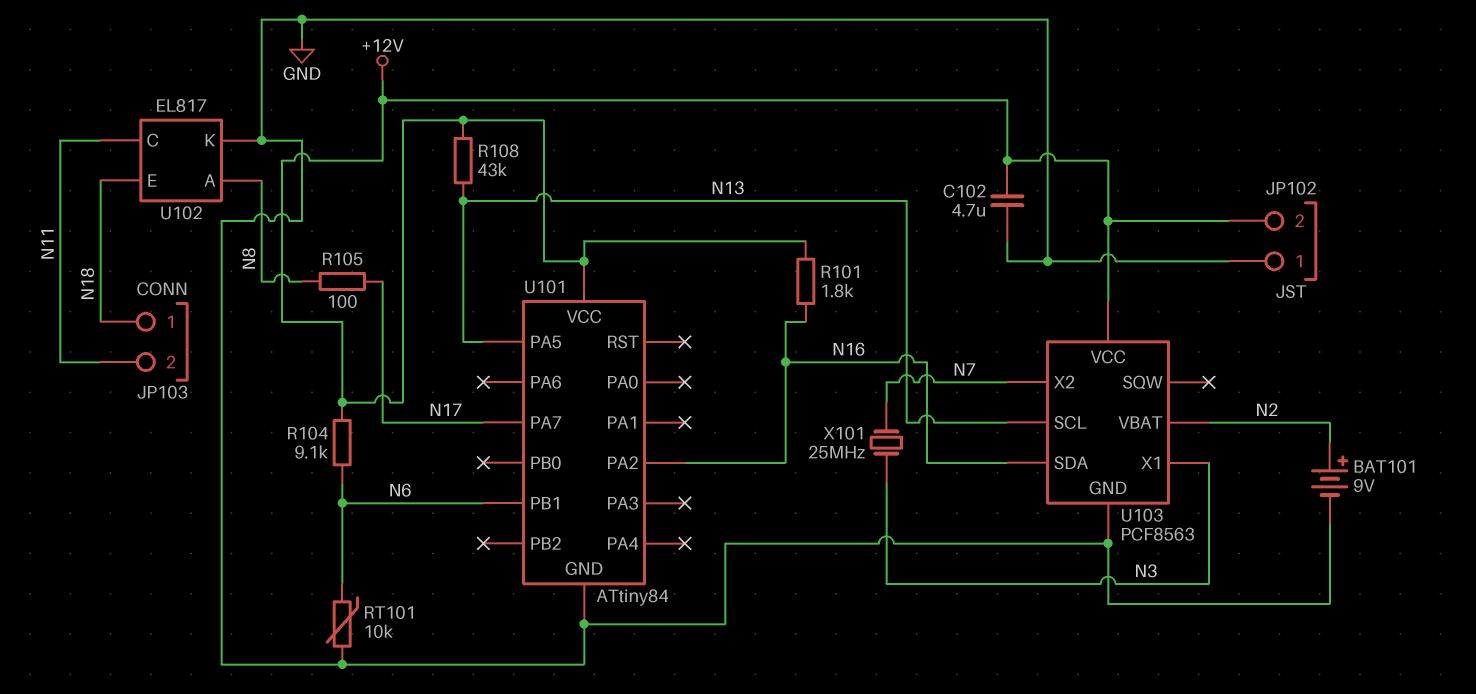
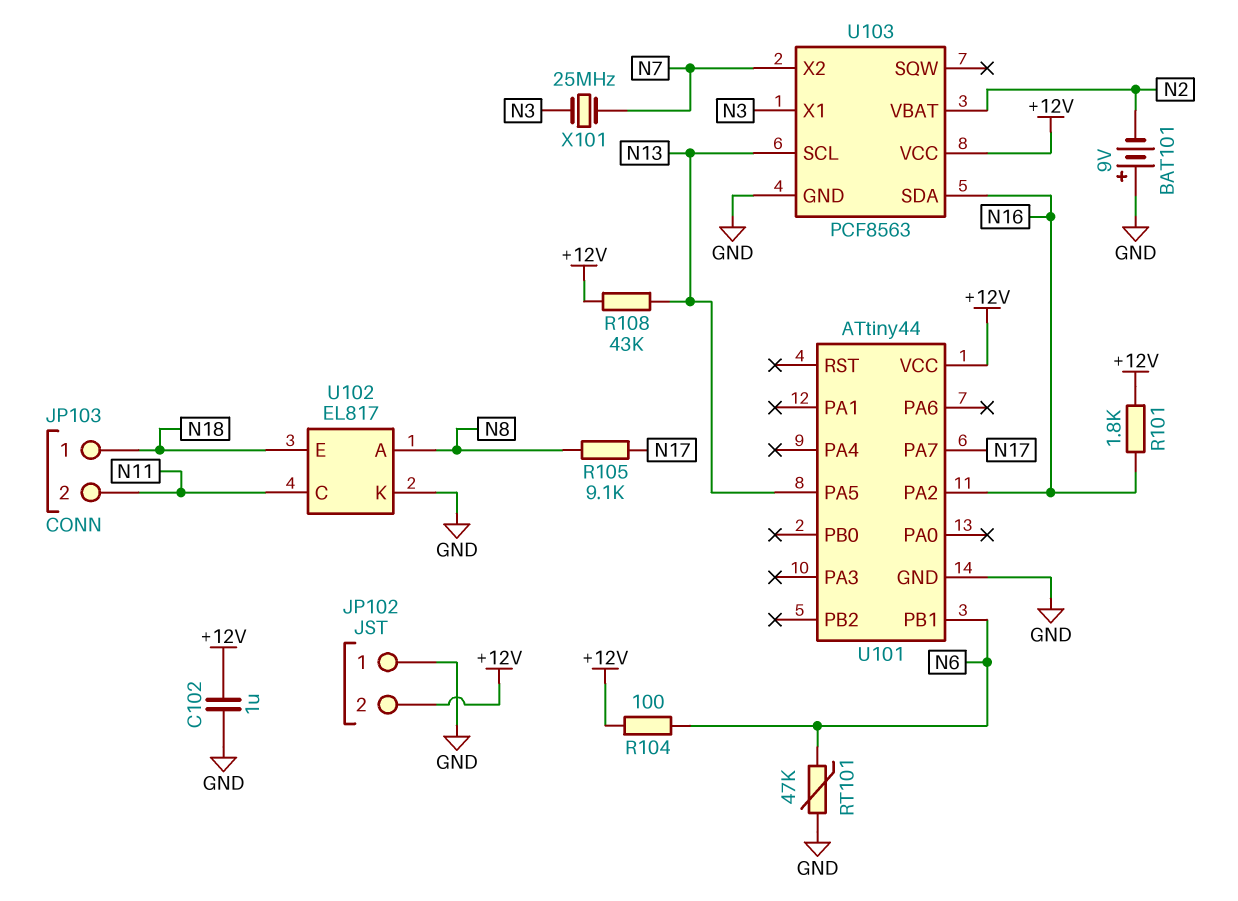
BAT101: 9V (plus N2, minus GND) -> 9V (plus GND, minus N2)
C102: 4.7uF (+12V, GND) -> 1uF (+12V, GND)
R104: 9.1k (+12V, N6) -> 100 (+12V, N6)
R105: 100 (N8, N17) -> 9.1k (N8, N17)
RT101: 10k (GND, N6) -> 47k (GND, N6)
U101: ATtiny84 -> ATtiny44

